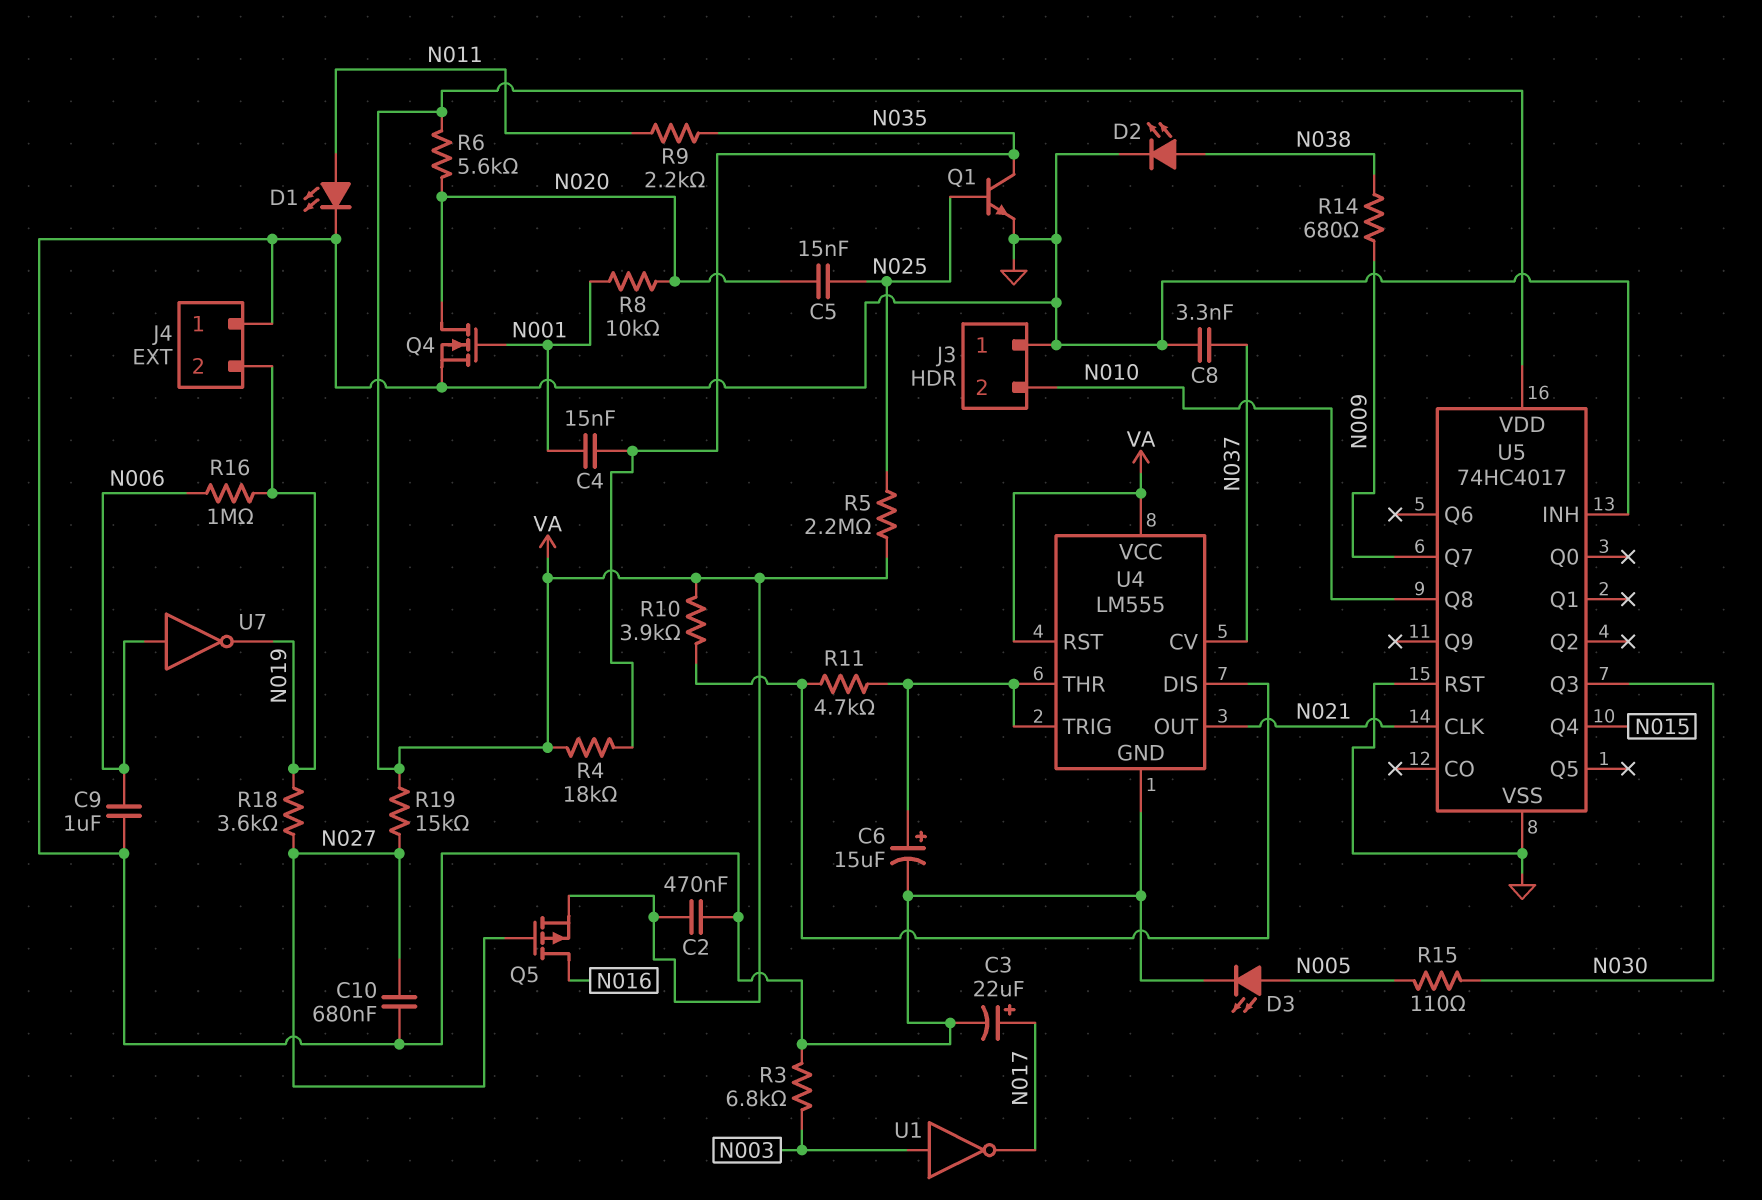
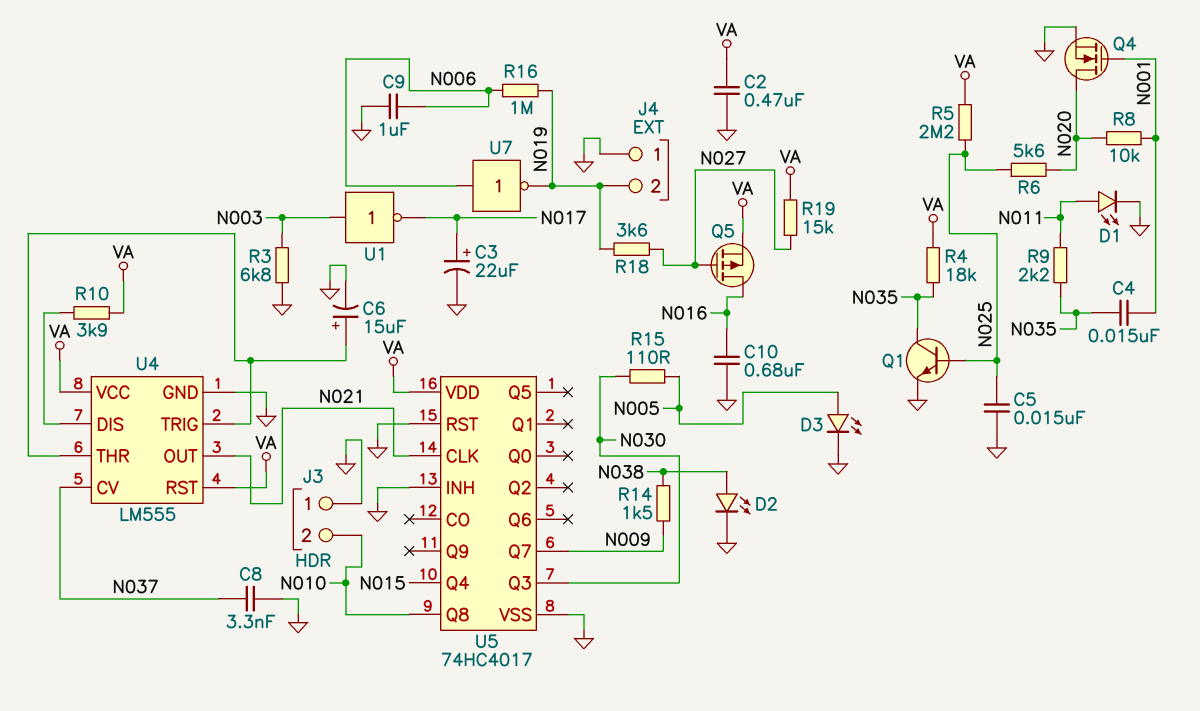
C5: 15nF (N020, N025) -> 15nF (GND, N025)
C10: 680nF (GND, N027) -> 680nF (GND, N016)
R6: 5.6k (N020, VA) -> 5.6k (N020, N025)
R11: 4.7k (U4/DIS, U4/THR) -> none
R14: 680 (N009, N038) -> 1.5k (N009, N038)

